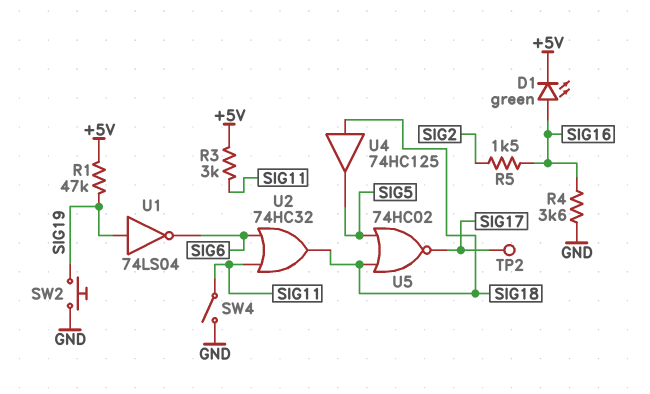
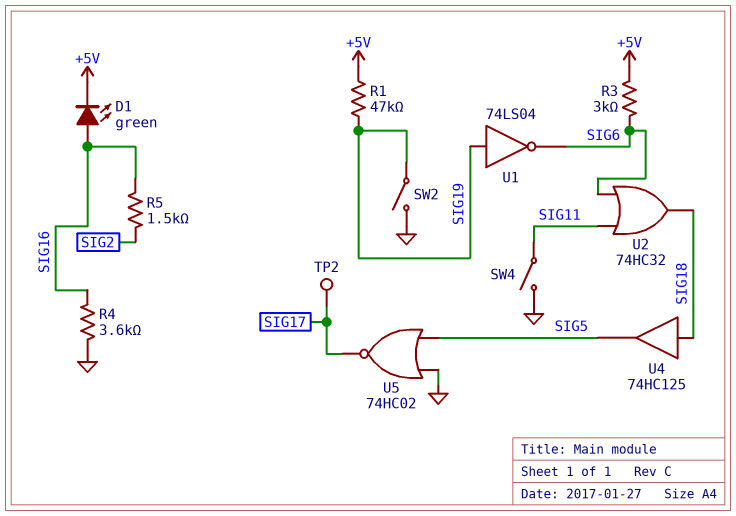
R3: 3k (+5V, SIG11) -> 3k (+5V, SIG6)
SW2: button (GND, SIG19) -> switch (GND, SIG19)
U5: NOR 74HC02 (in SIG5, in SIG18, out SIG17) -> NOR 74HC02 (in GND, in SIG5, out SIG17)

